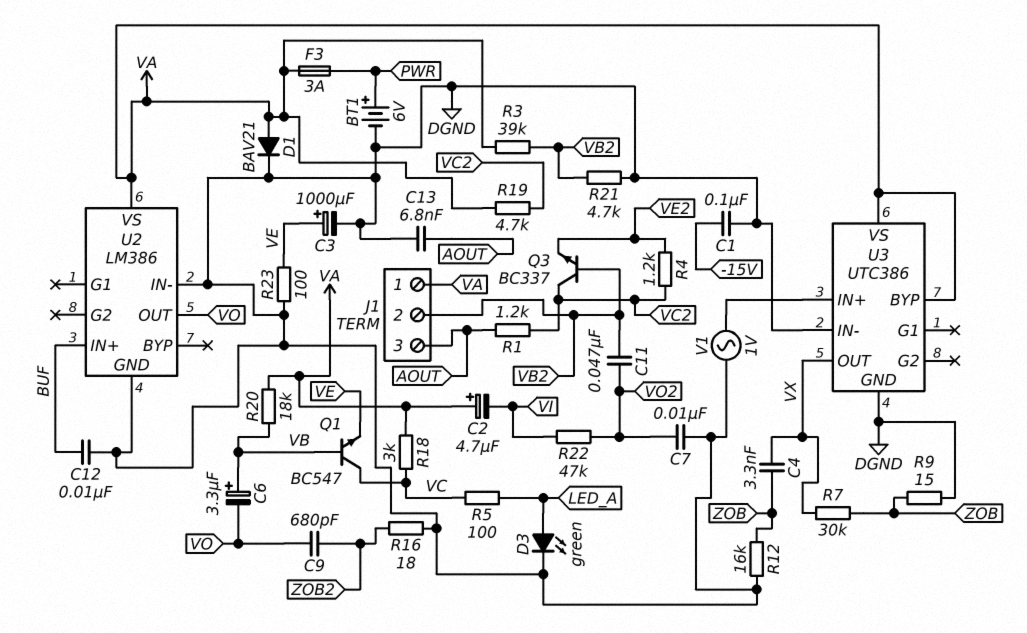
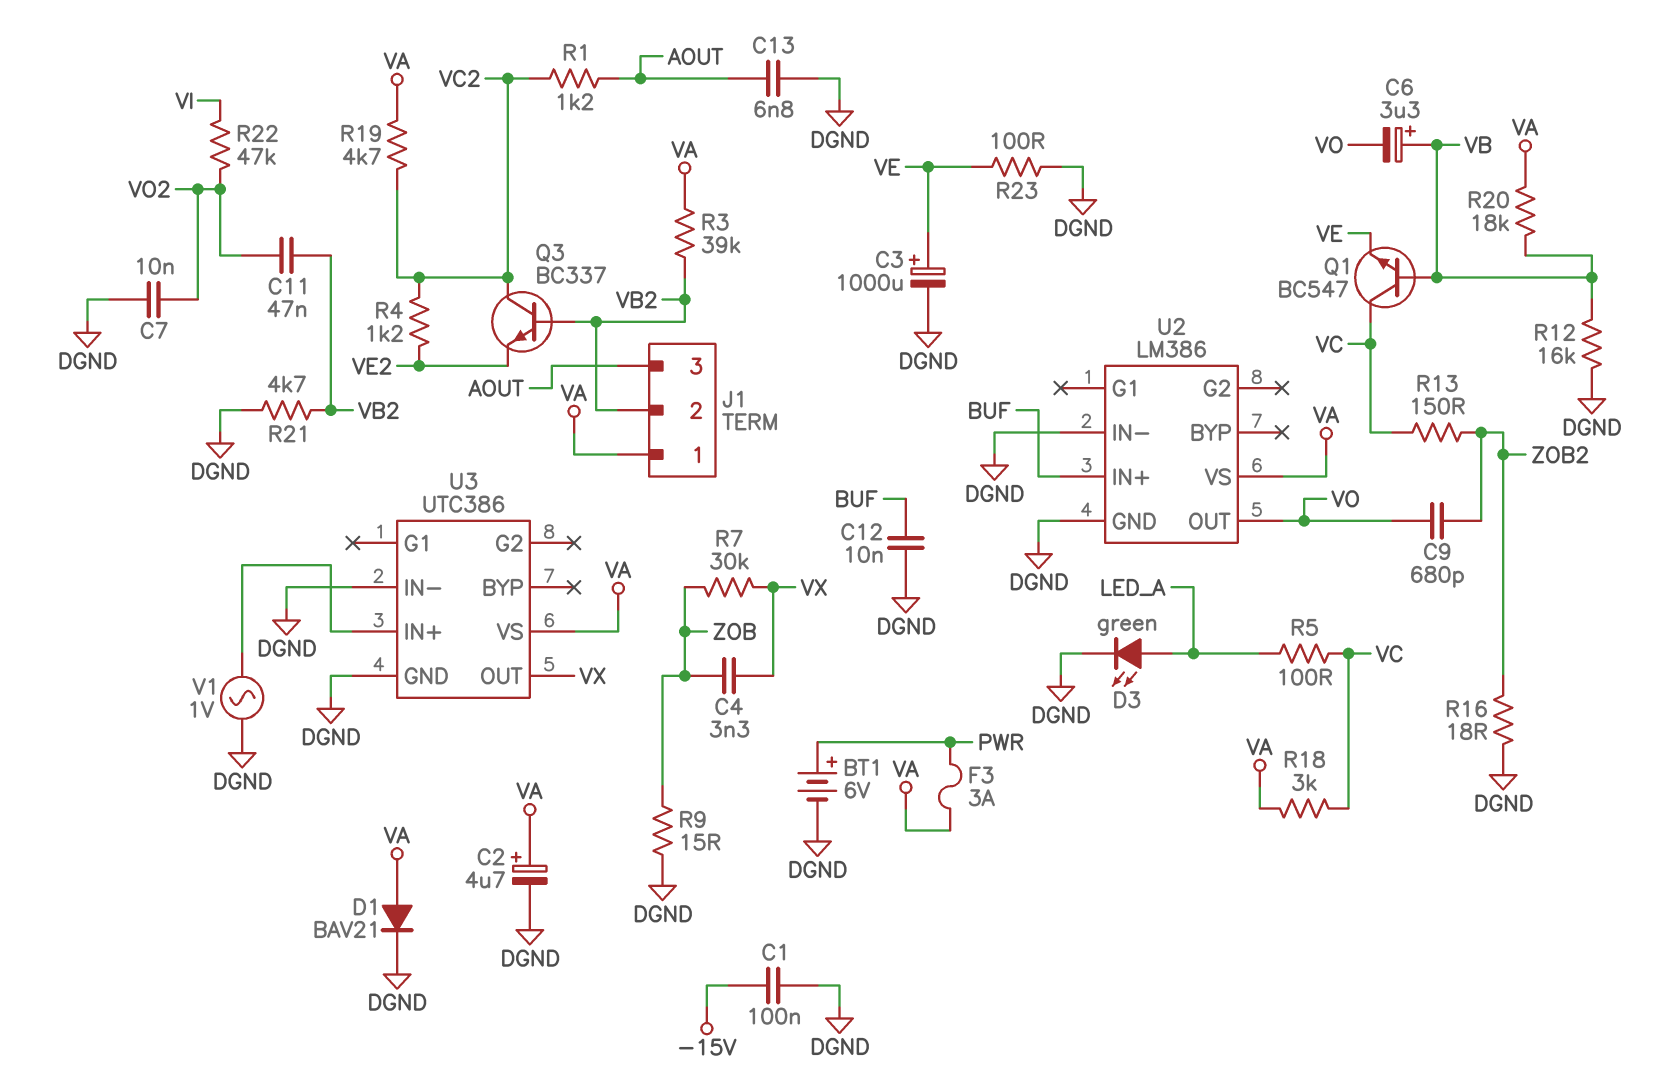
C2: 4.7uF (plus VA, minus VI) -> 4.7uF (plus VA, minus DGND)
R12: 16k (DGND, ZOB) -> 16k (DGND, VB)
R13: none -> 150 (VC, ZOB2)
U3 pin BYP: VA -> none

